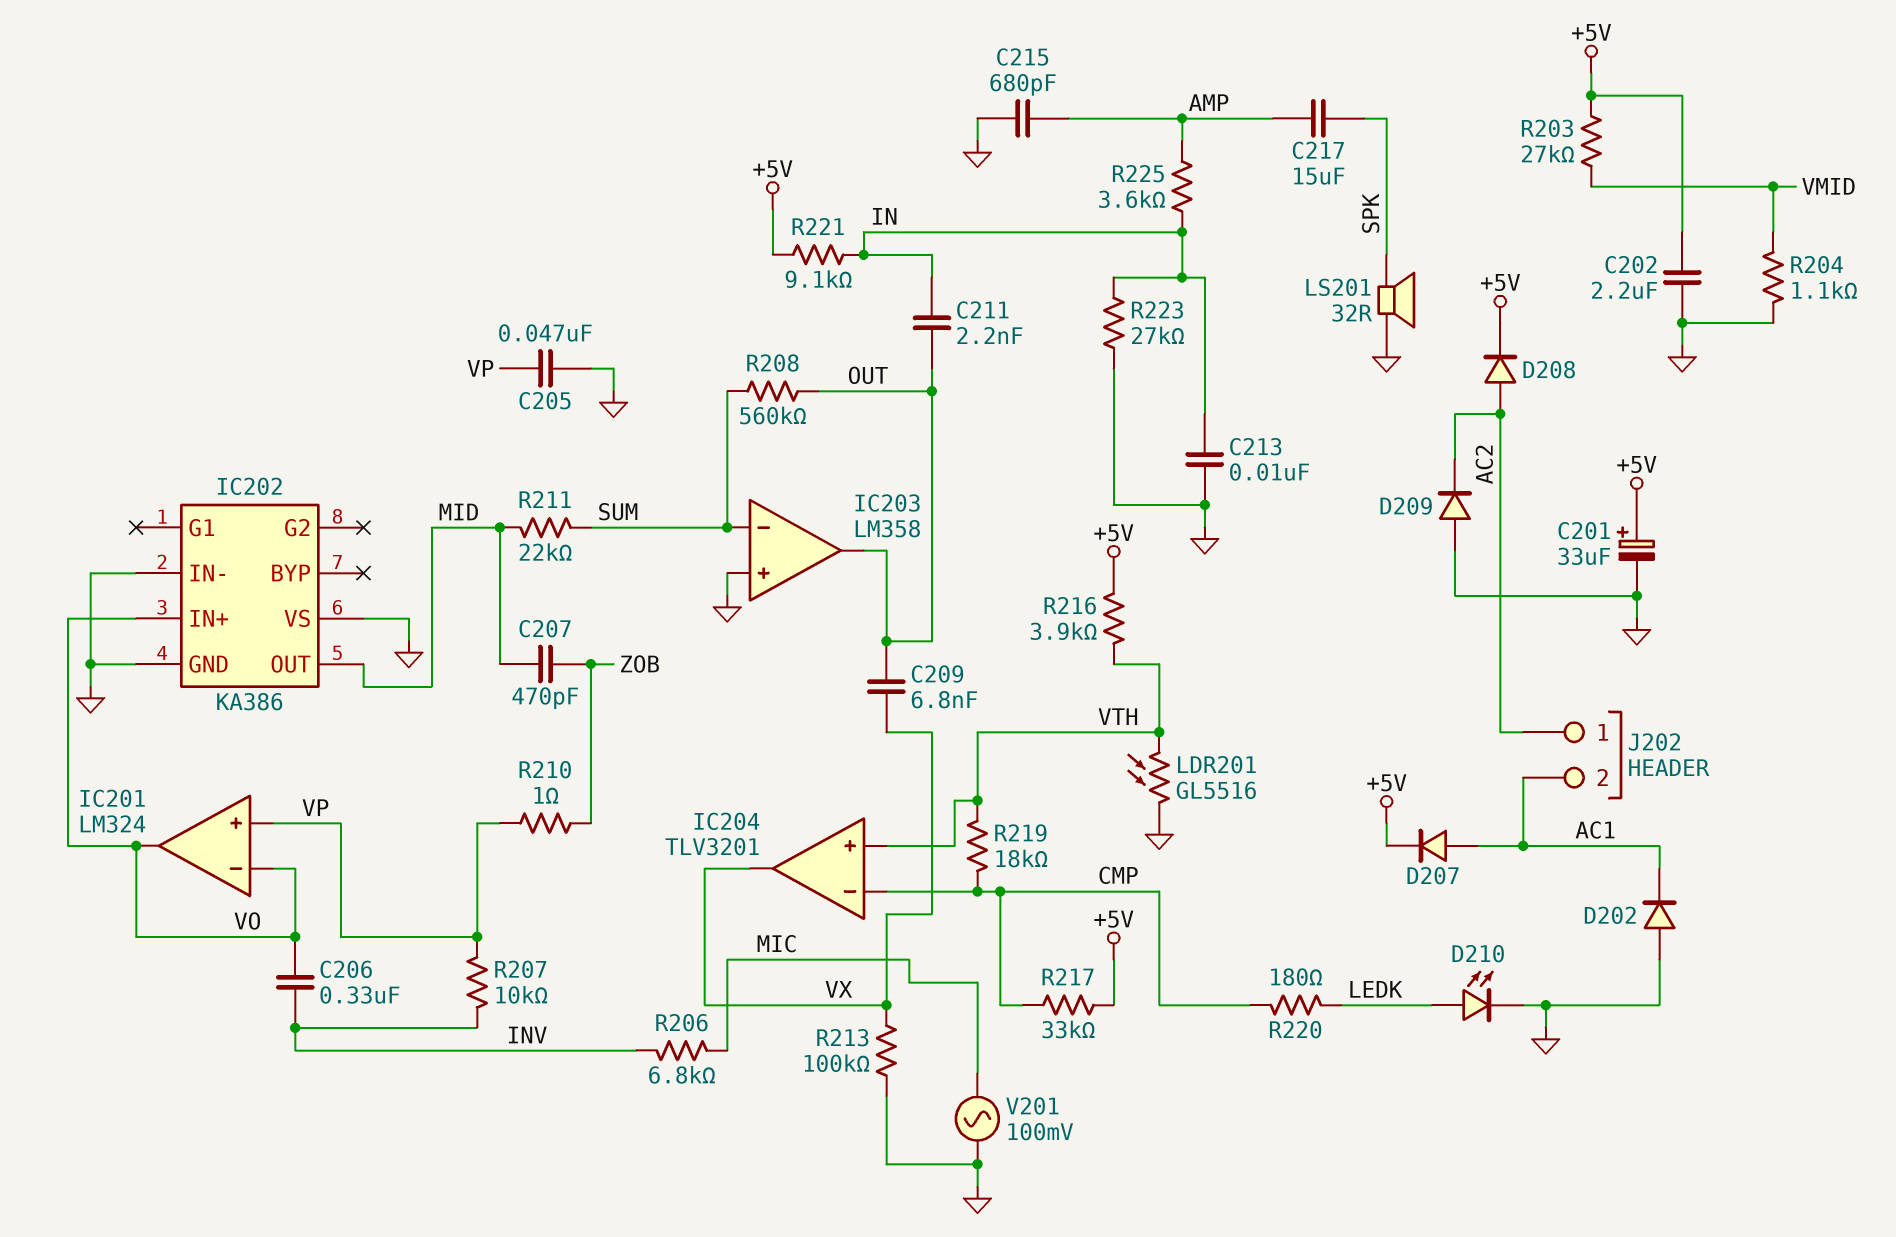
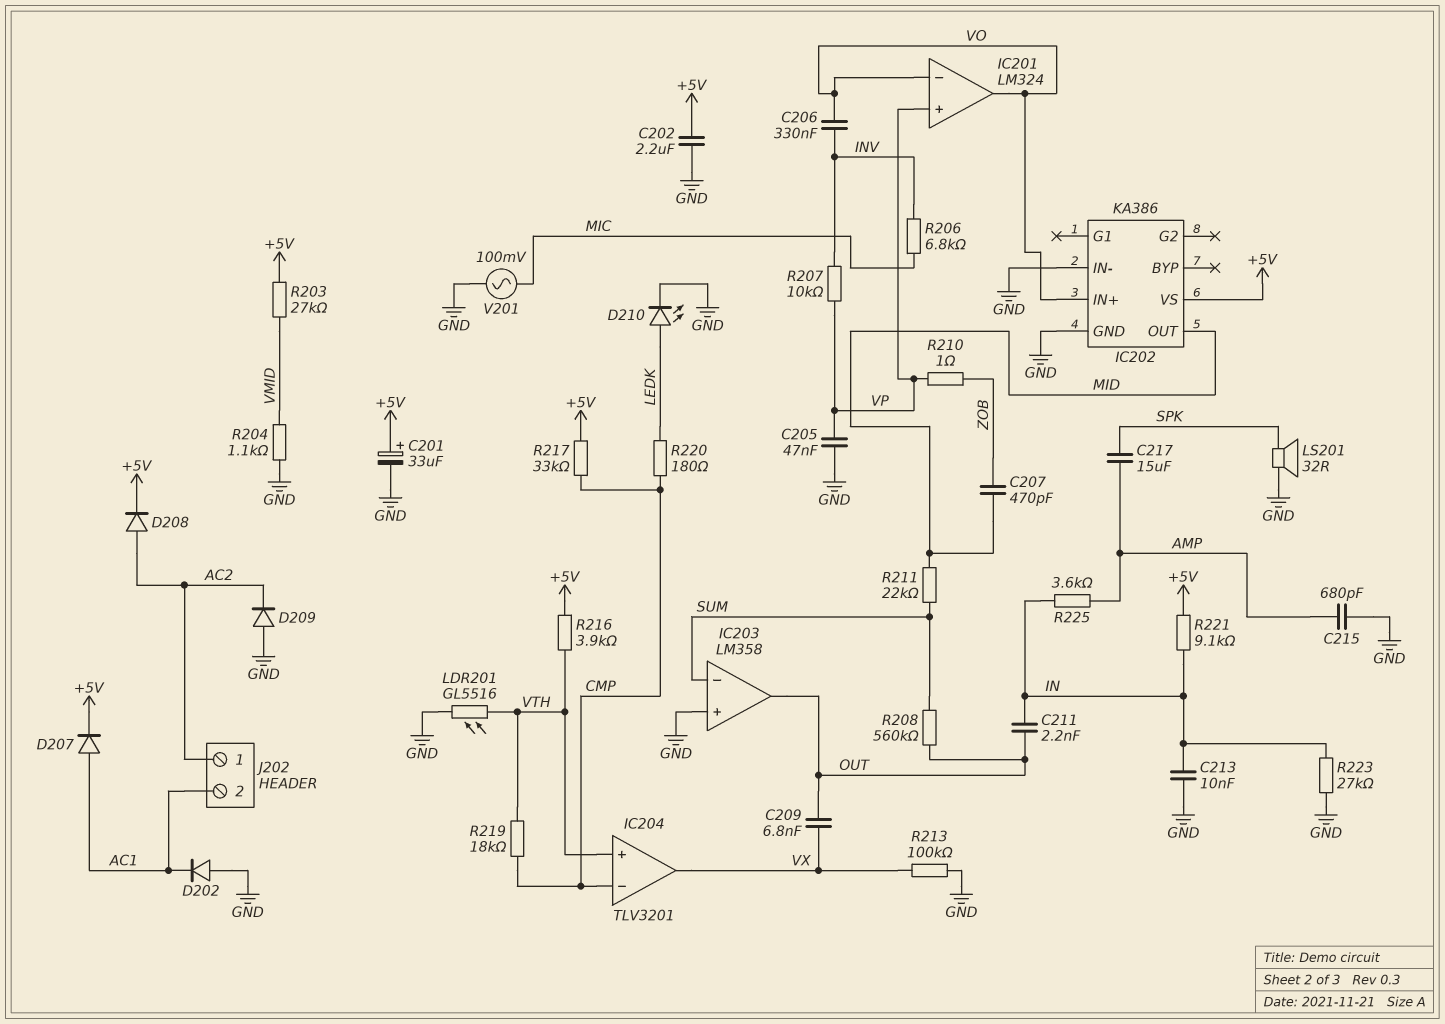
IC202 pin VS: GND -> +5V

